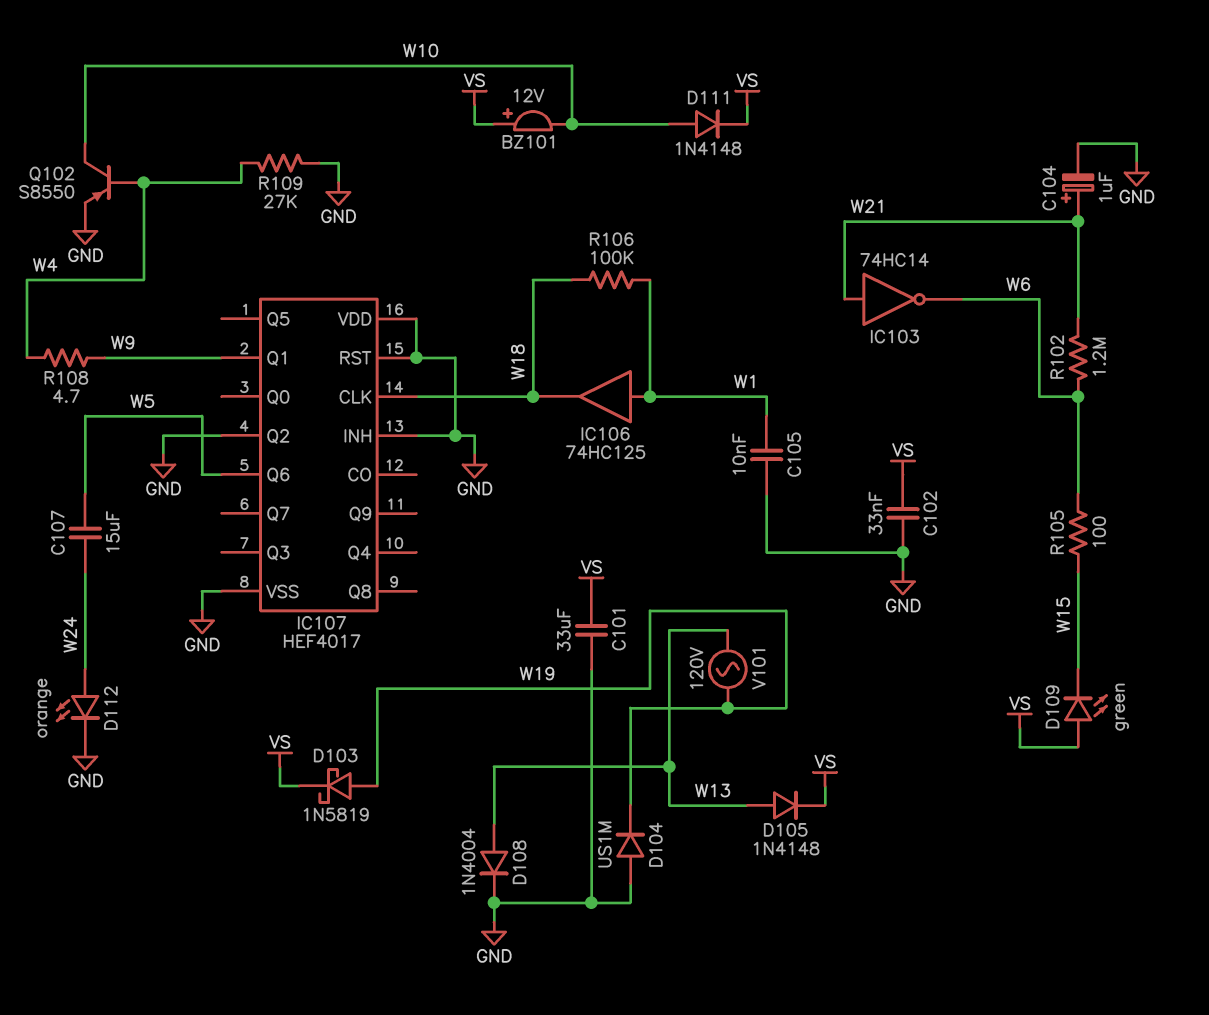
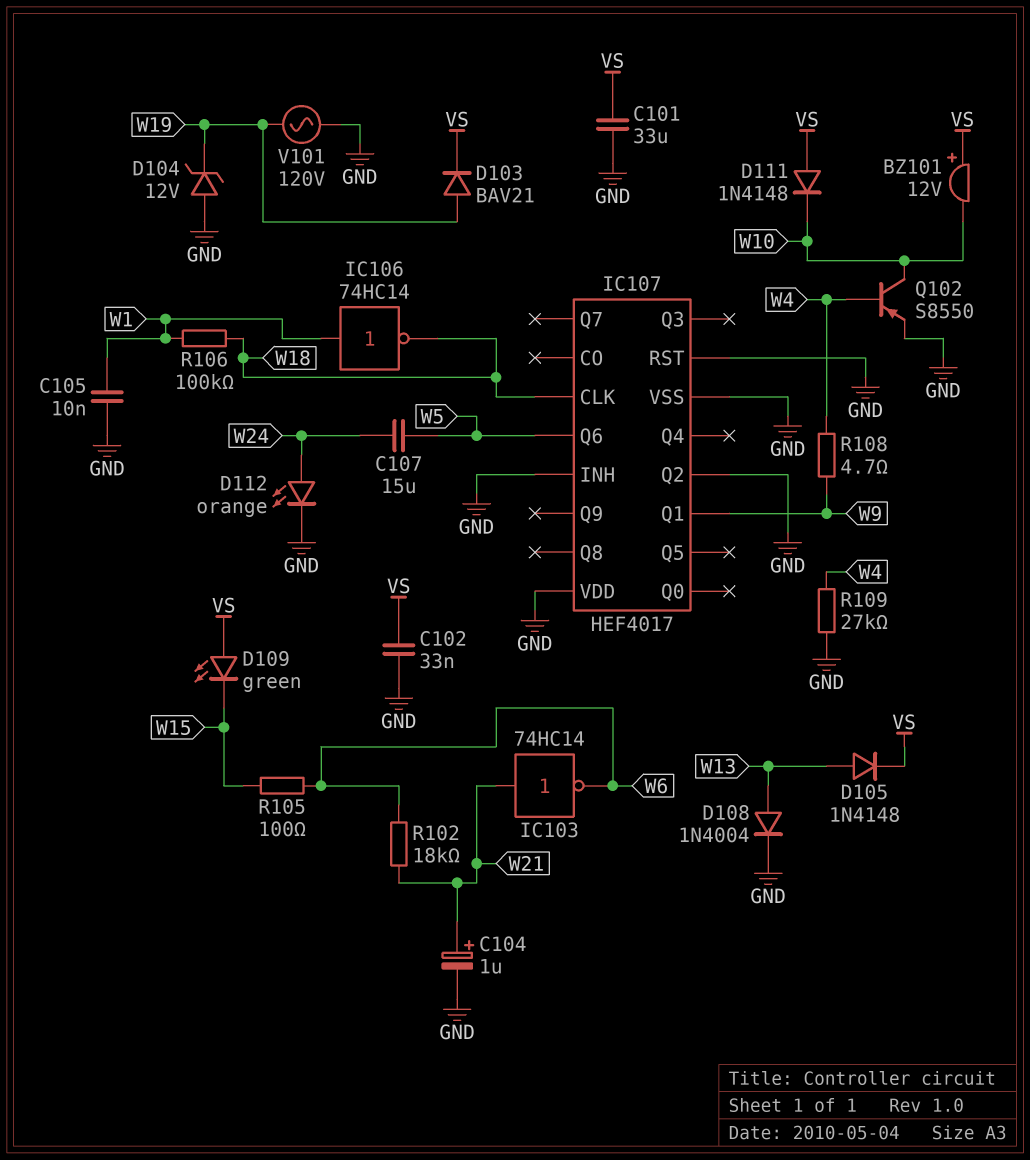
D103: schottky 1N5819 (A W19, K VS) -> diode BAV21 (A W19, K VS)
D104: diode US1M (A GND, K W19) -> zener 12V (A GND, K W19)
D111: diode 1N4148 (A W10, K VS) -> diode 1N4148 (A VS, K W10)
IC106: buffer 74HC125 (in W1, out W18) -> NOT 74HC14 (in W1, out W18)
R102: 1.2M (W6, W21) -> 18k (W6, W21)
V101: AC 120V (W13, W19) -> AC 120V (GND, W19)

